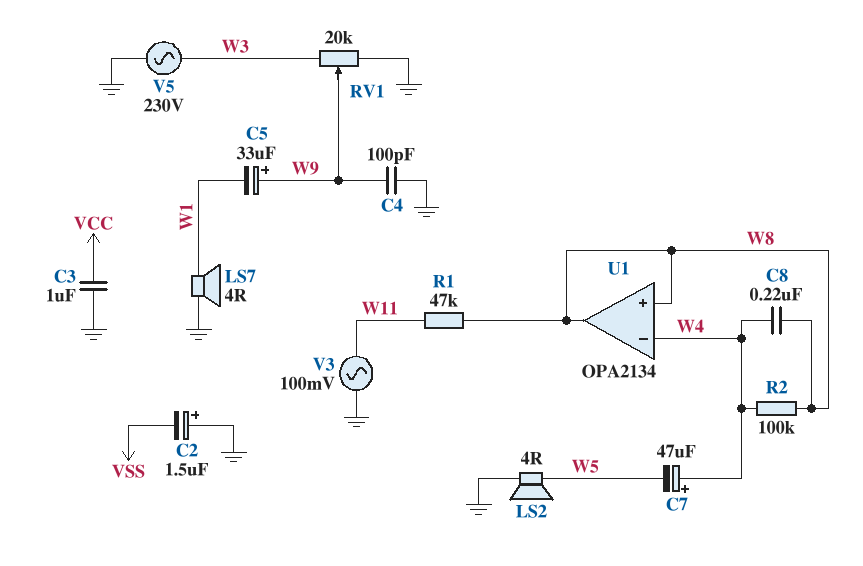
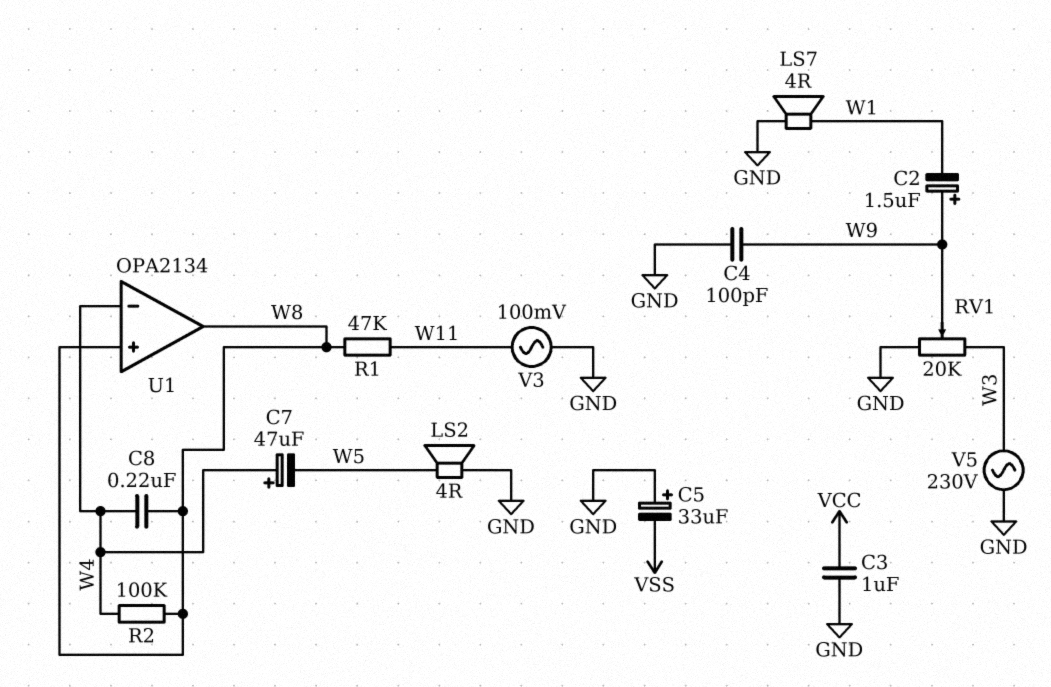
C2: 1.5uF (plus GND, minus VSS) -> 1.5uF (plus W9, minus W1)
C5: 33uF (plus W9, minus W1) -> 33uF (plus GND, minus VSS)

